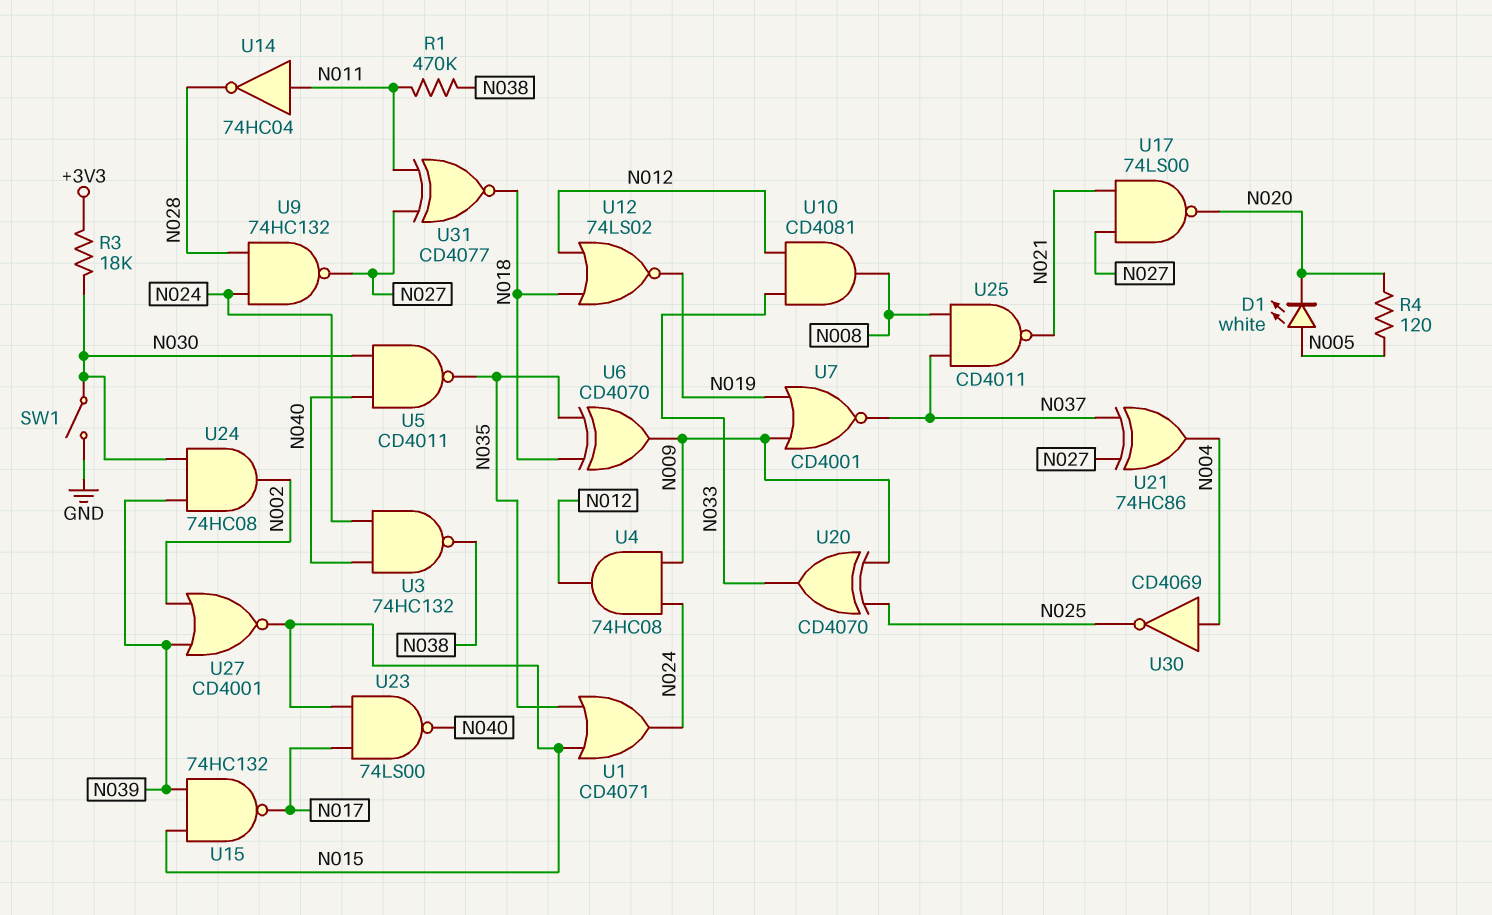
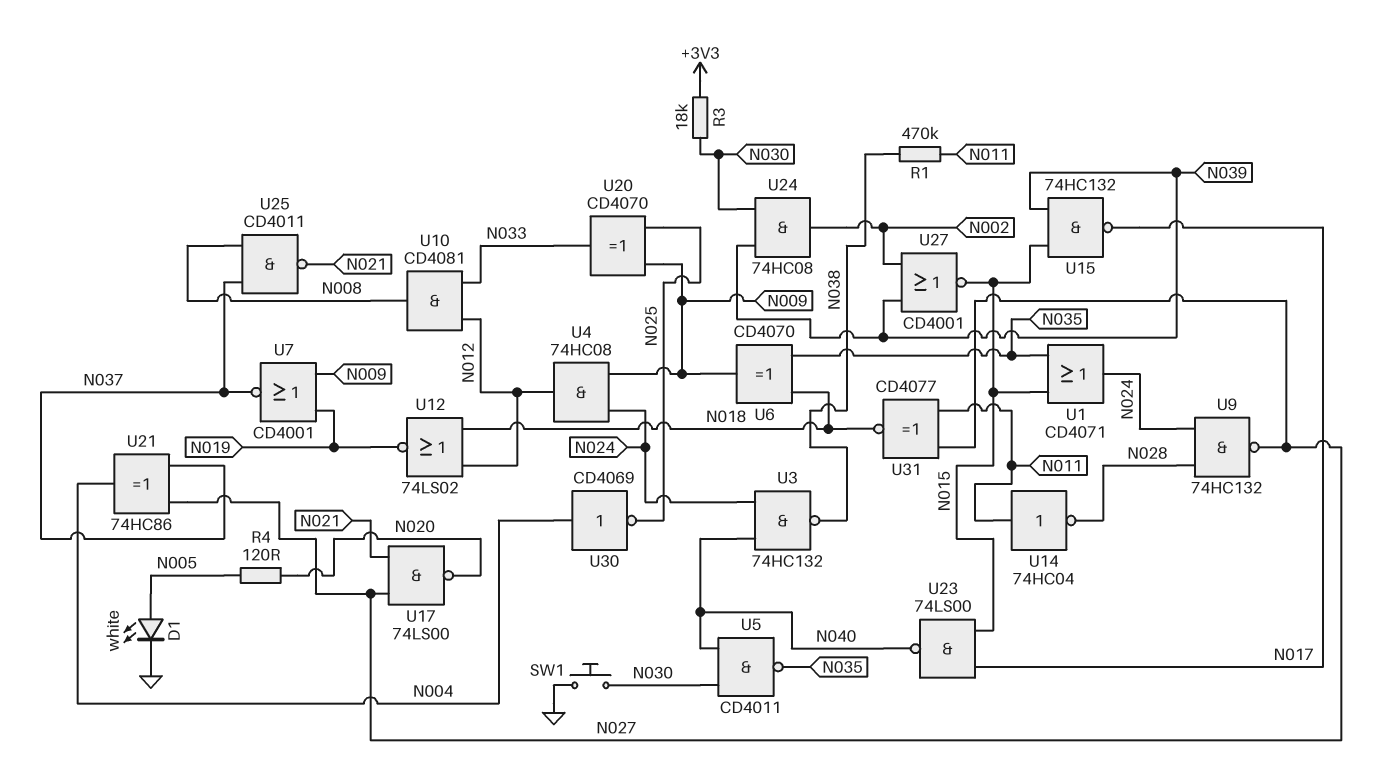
D1: LED white (A N005, K N020) -> LED white (A N005, K GND)
SW1: switch (GND, N030) -> button (GND, N030)

